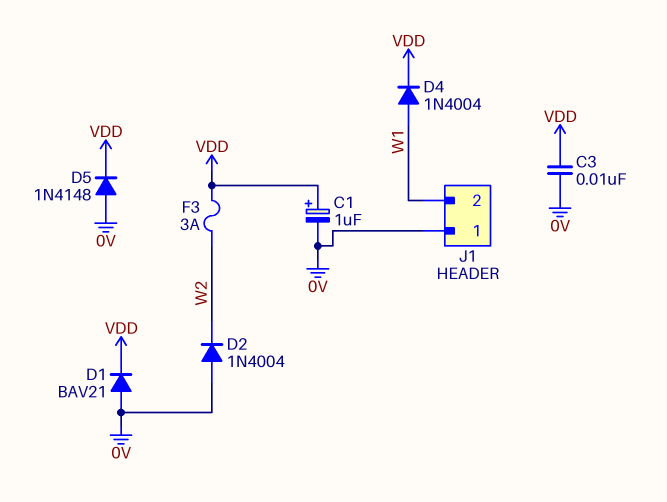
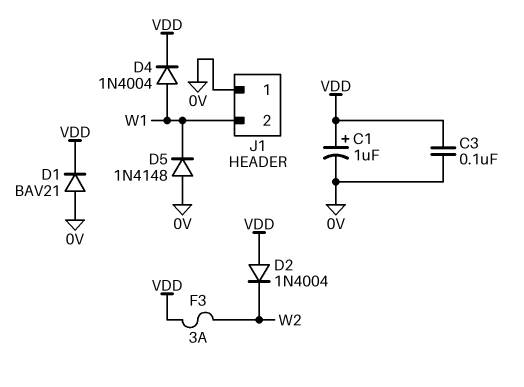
C3: 10nF (0V, VDD) -> 100nF (0V, VDD)
D2: diode 1N4004 (A 0V, K W2) -> diode 1N4004 (A VDD, K W2)
D5: diode 1N4148 (A 0V, K VDD) -> diode 1N4148 (A 0V, K W1)

